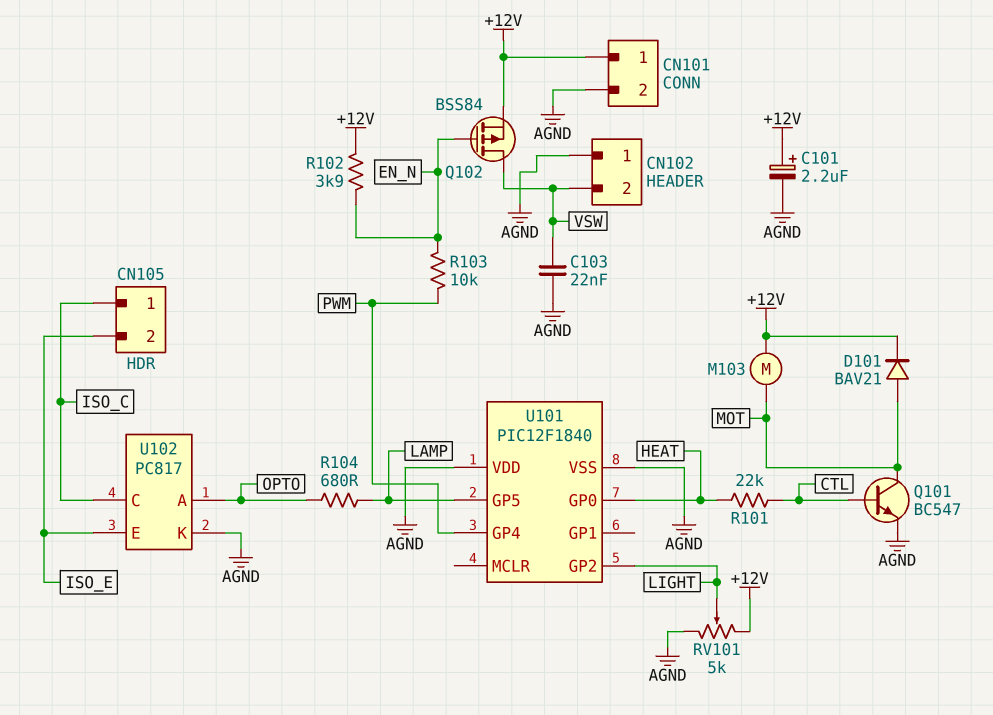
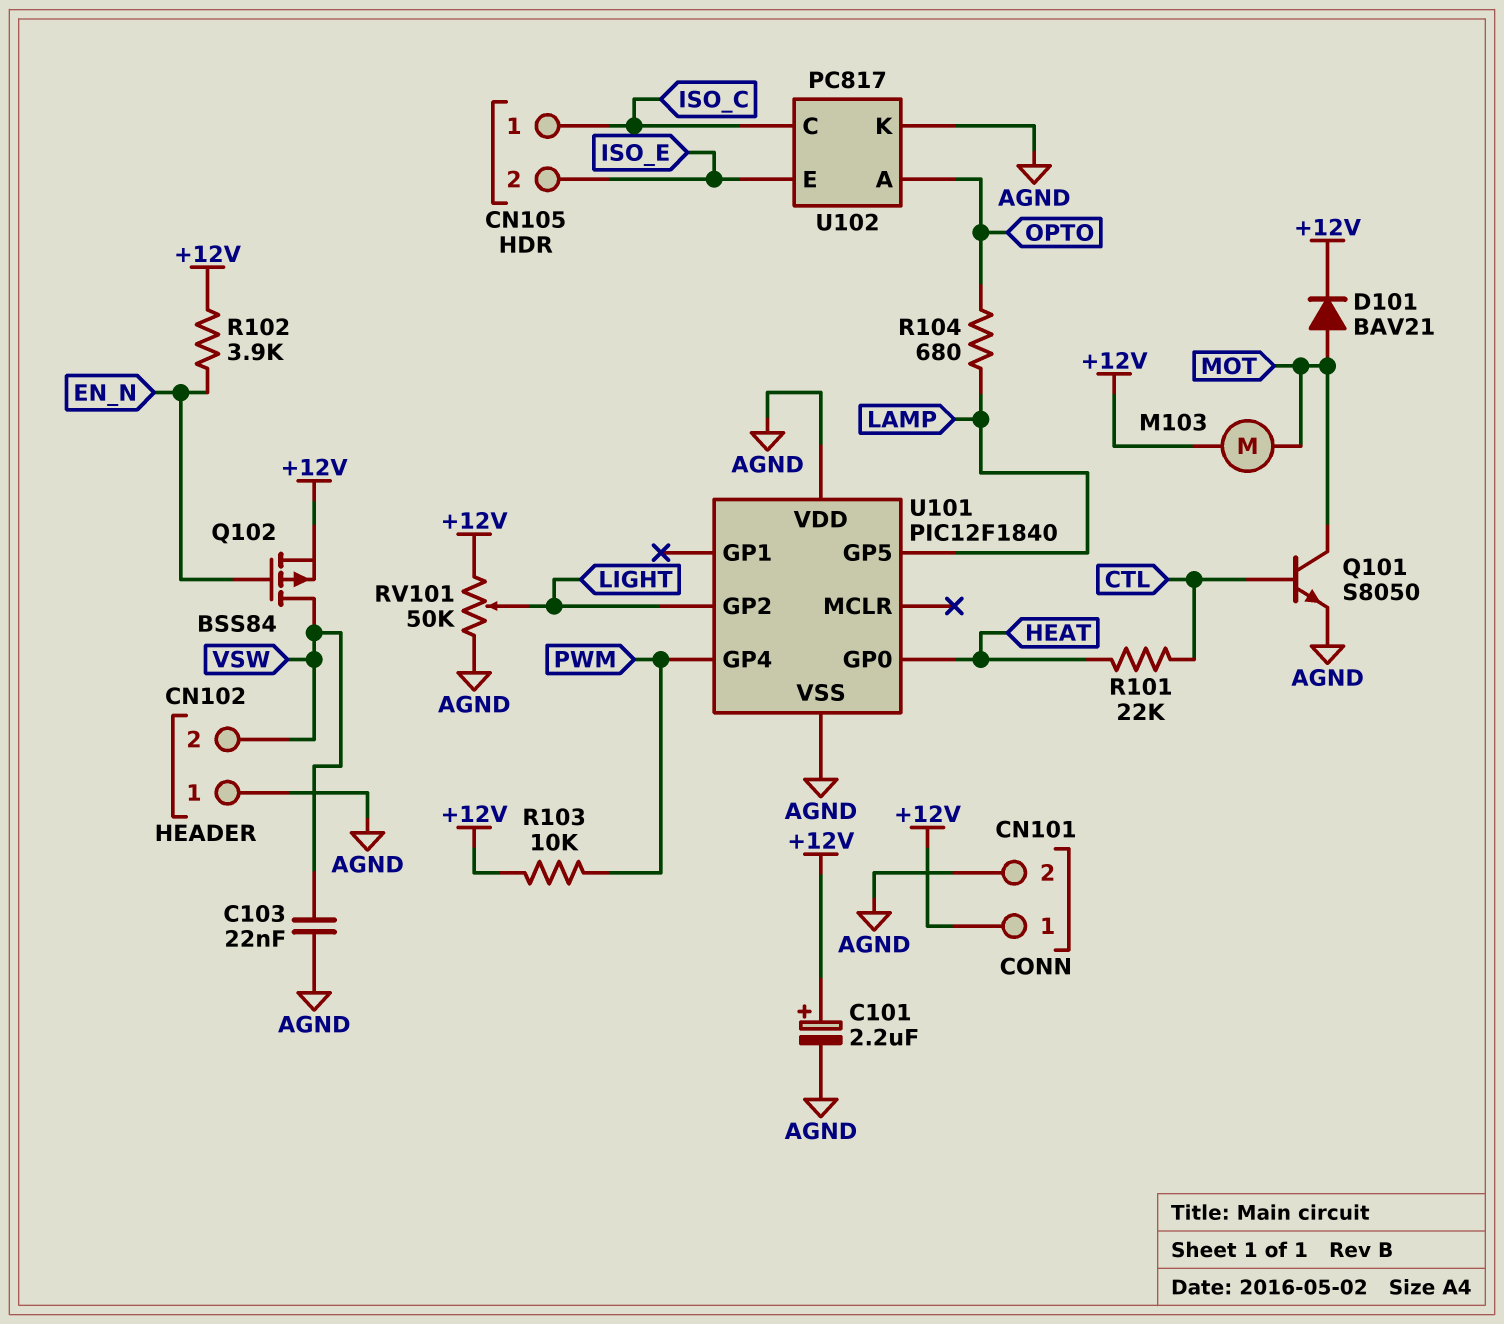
Q101: NPN BC547 (B CTL, C MOT, E AGND) -> NPN S8050 (B CTL, C MOT, E AGND)
R103: 10k (EN_N, PWM) -> 10k (+12V, PWM)
RV101: 5k (+12V, AGND, wiper LIGHT) -> 50k (+12V, AGND, wiper LIGHT)

